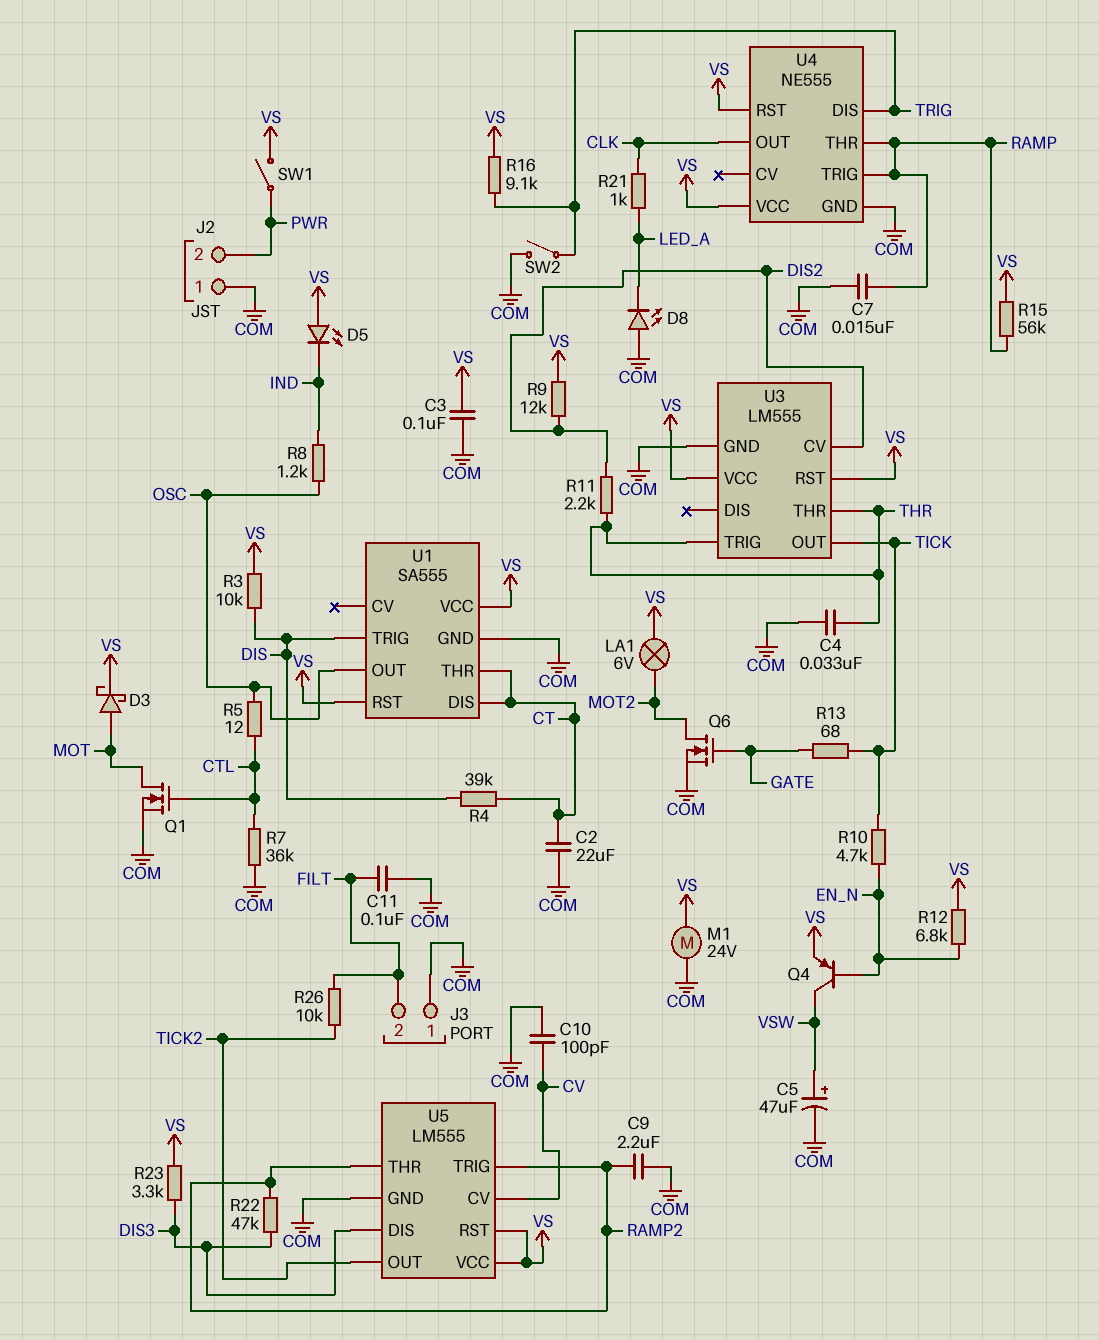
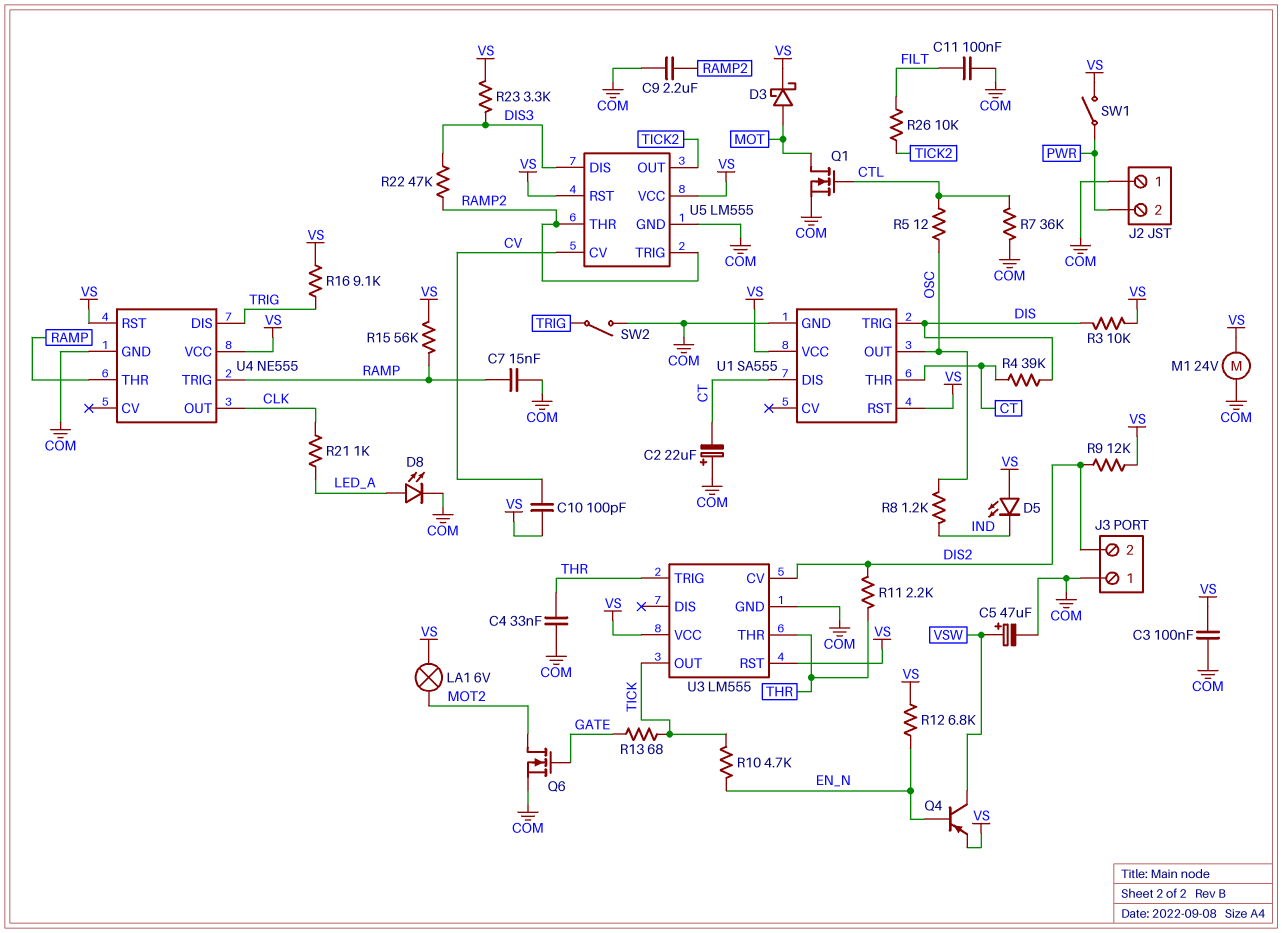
C2: 22uF (COM, CT) -> 22uF (plus COM, minus CT)
C10: 100pF (COM, CV) -> 100pF (CV, VS)
D8: LED (A COM, K LED_A) -> LED (A LED_A, K COM)
J3 pin 2: FILT -> DIS2

